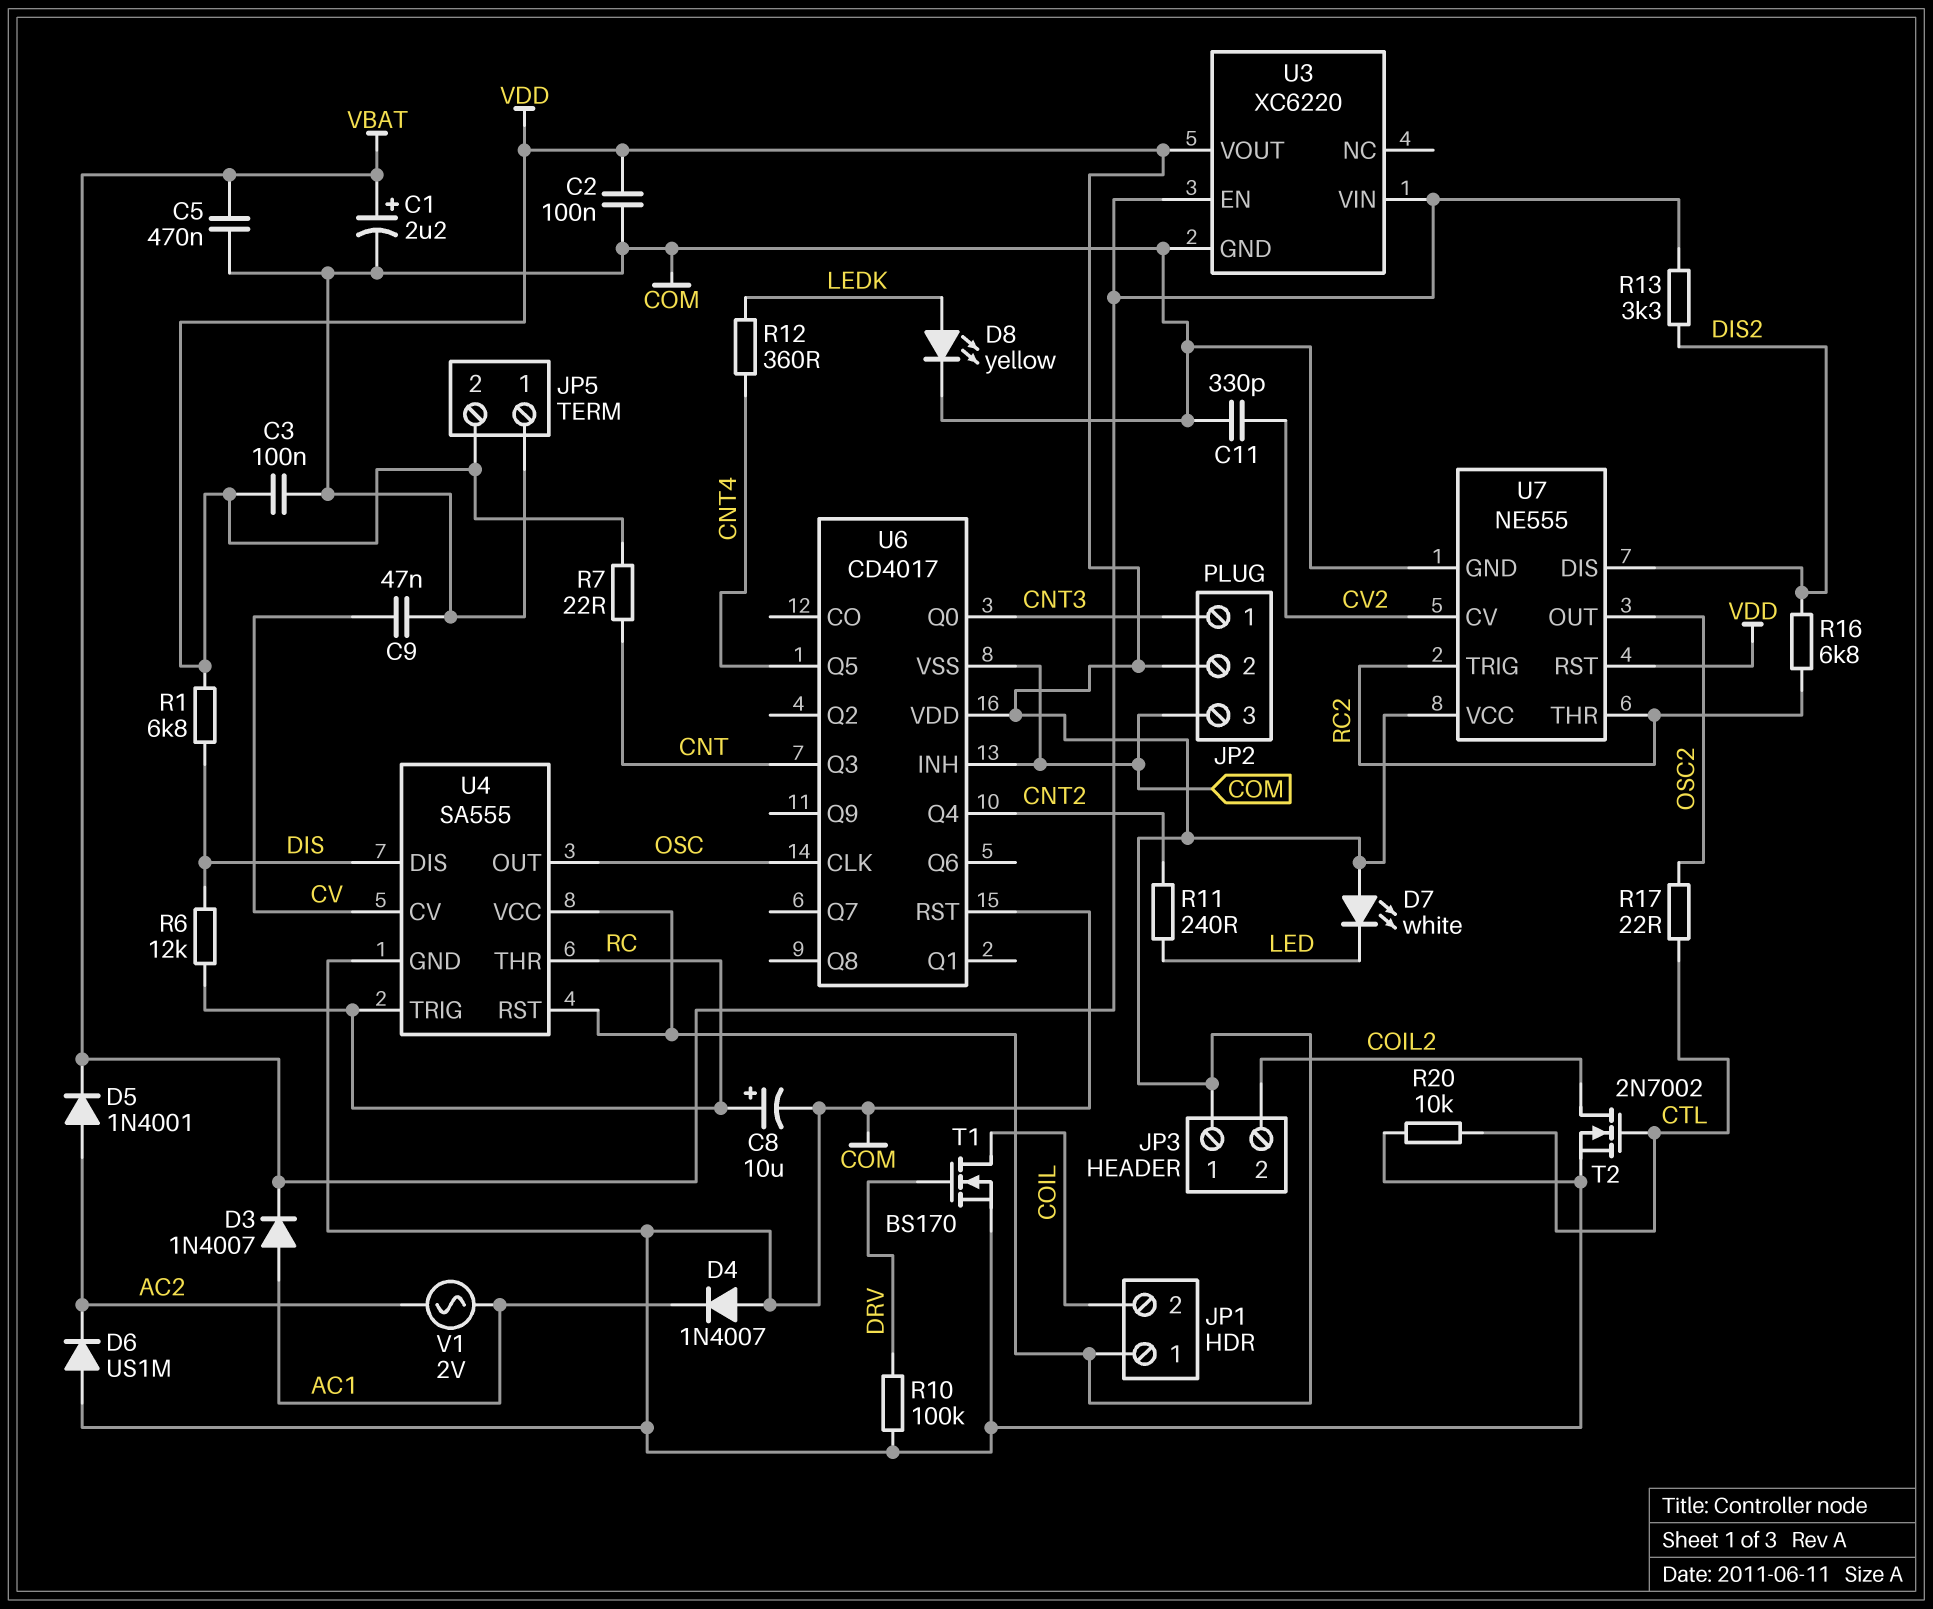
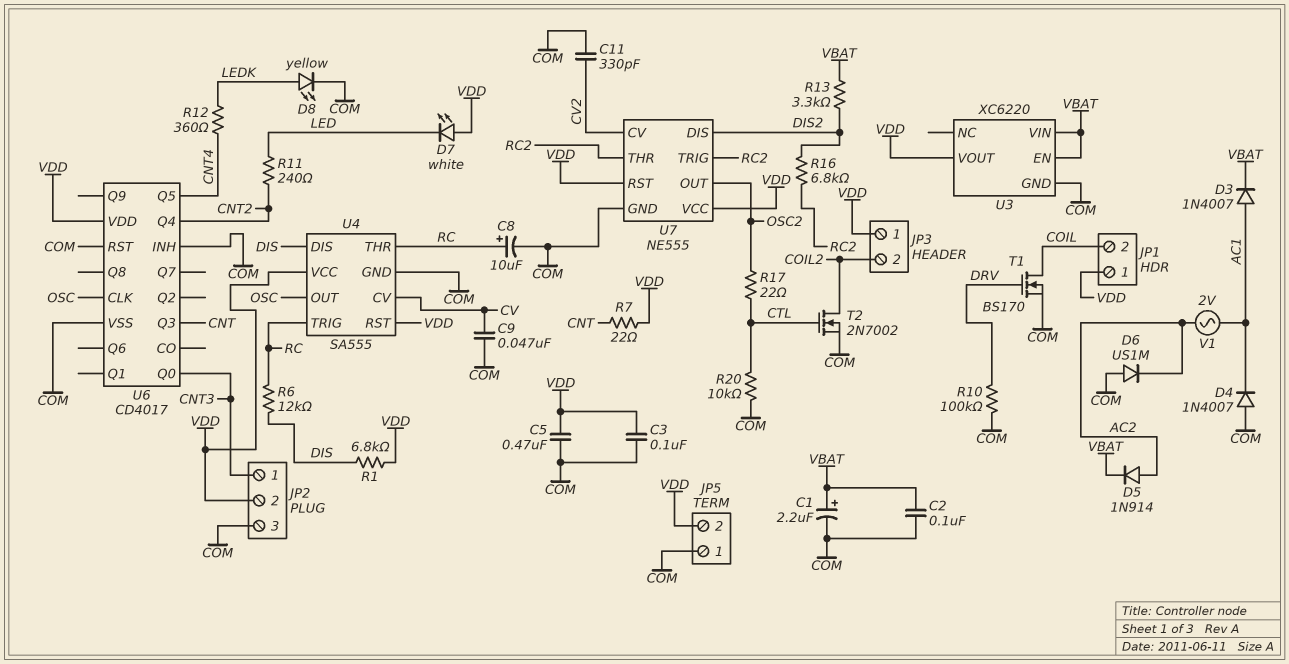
C2: 100nF (COM, VDD) -> 100nF (COM, VBAT)
C5: 470nF (COM, VBAT) -> 470nF (COM, VDD)
D5: diode 1N4001 (A AC2, K VBAT) -> diode 1N914 (A AC2, K VBAT)

